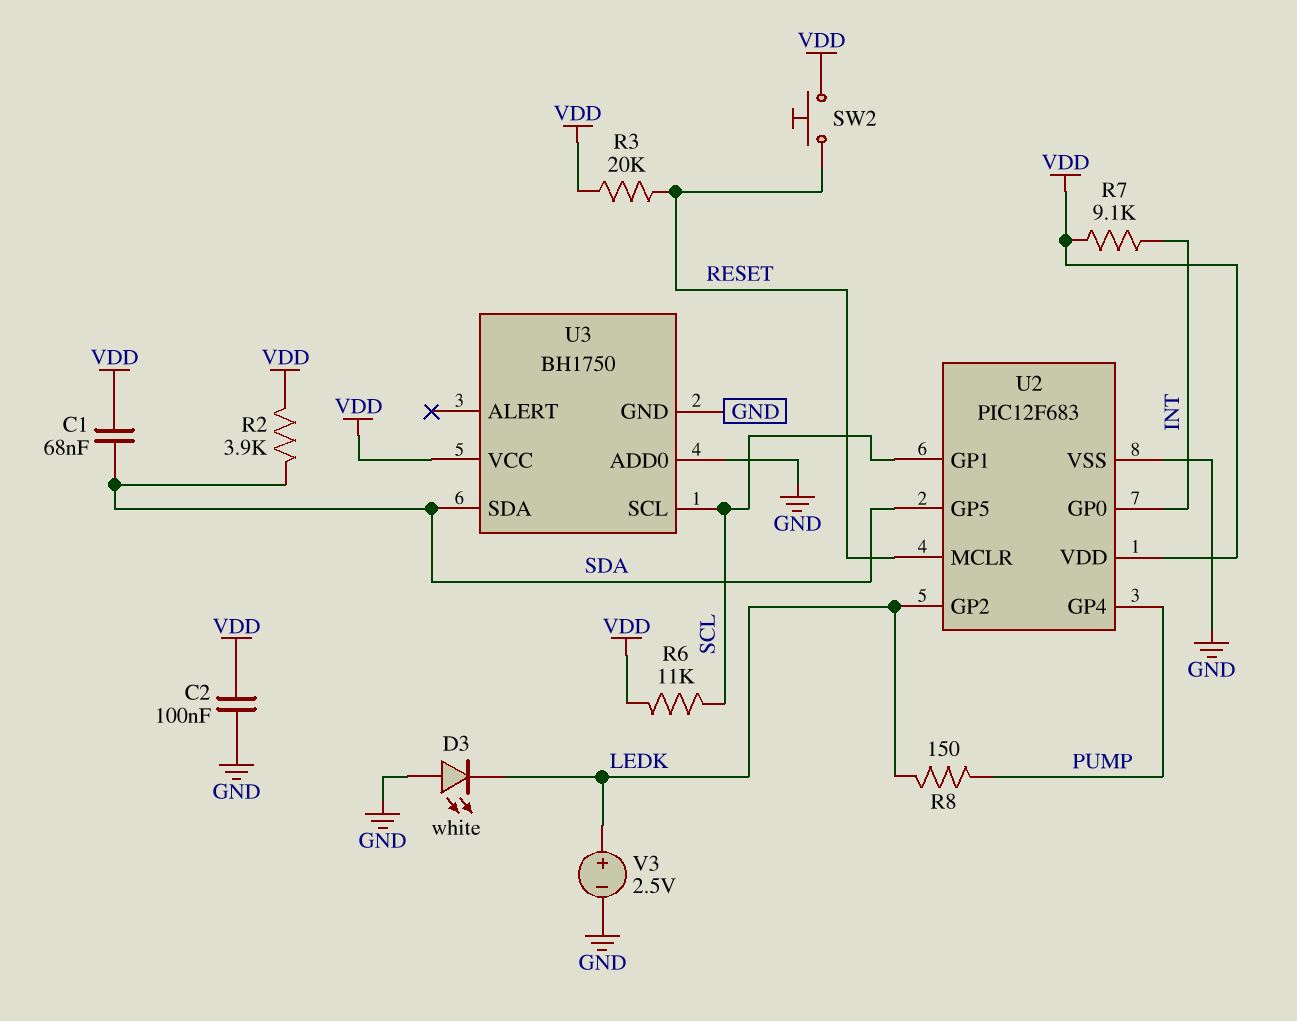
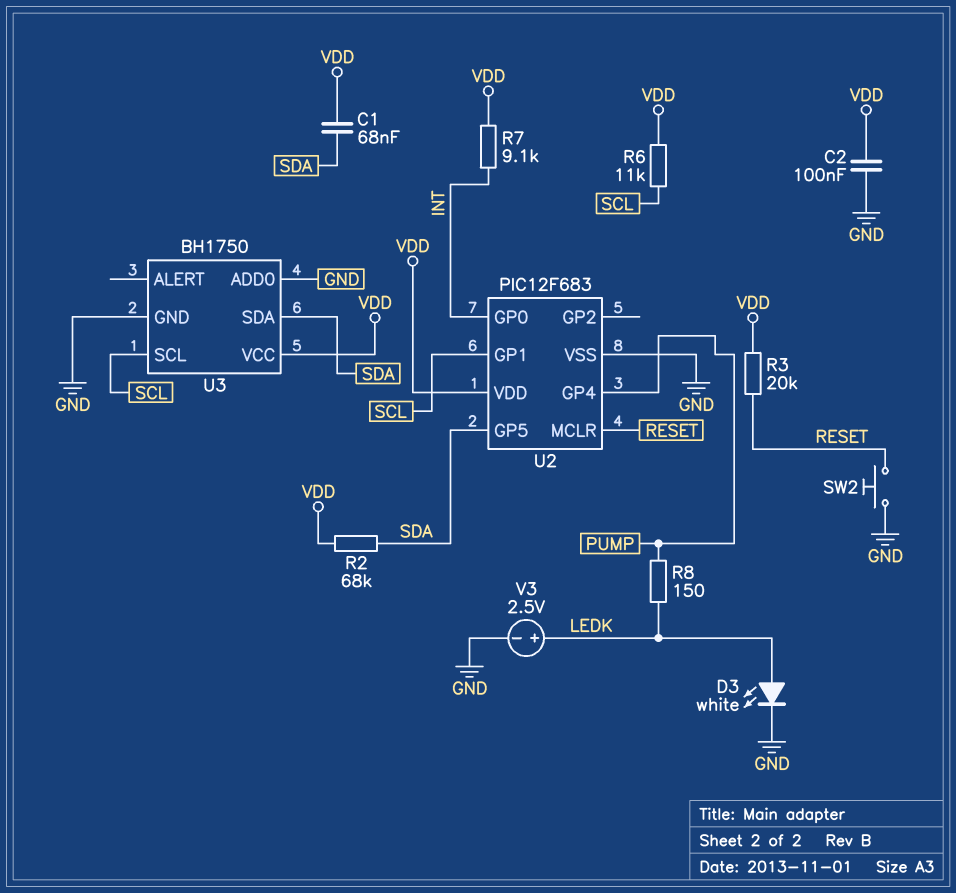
D3: LED white (A GND, K LEDK) -> LED white (A LEDK, K GND)
R2: 3.9k (SDA, VDD) -> 68k (SDA, VDD)
SW2: button (RESET, VDD) -> button (GND, RESET)
U2 pin GP2: LEDK -> none

